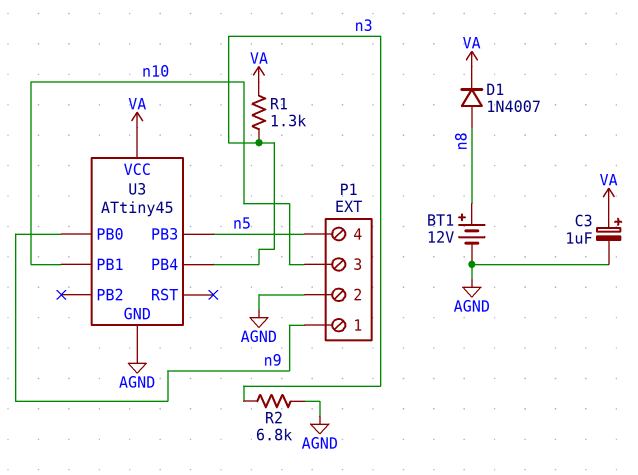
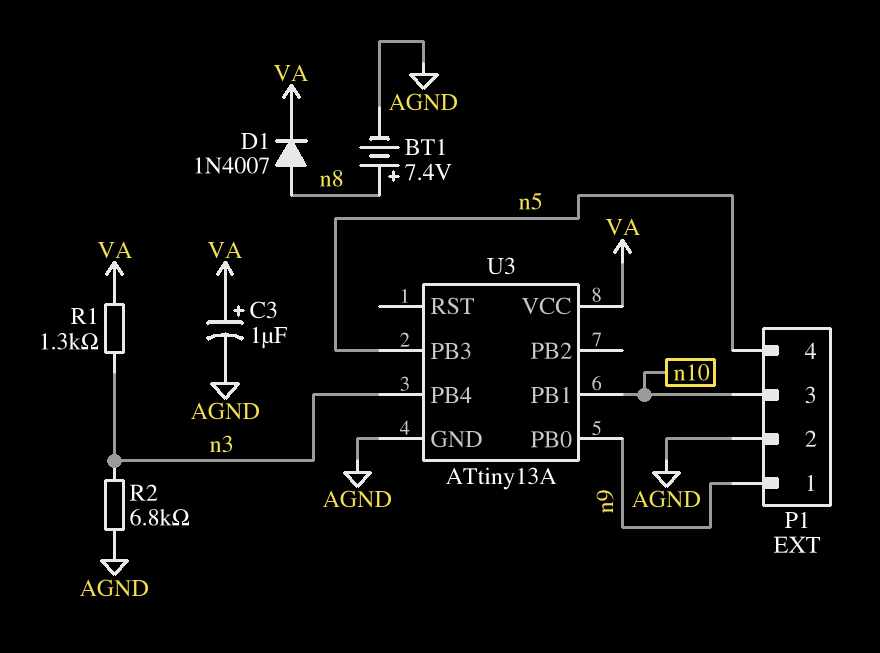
BT1: 12V (plus n8, minus AGND) -> 7.4V (plus n8, minus AGND)
U3: ATtiny45 -> ATtiny13A

